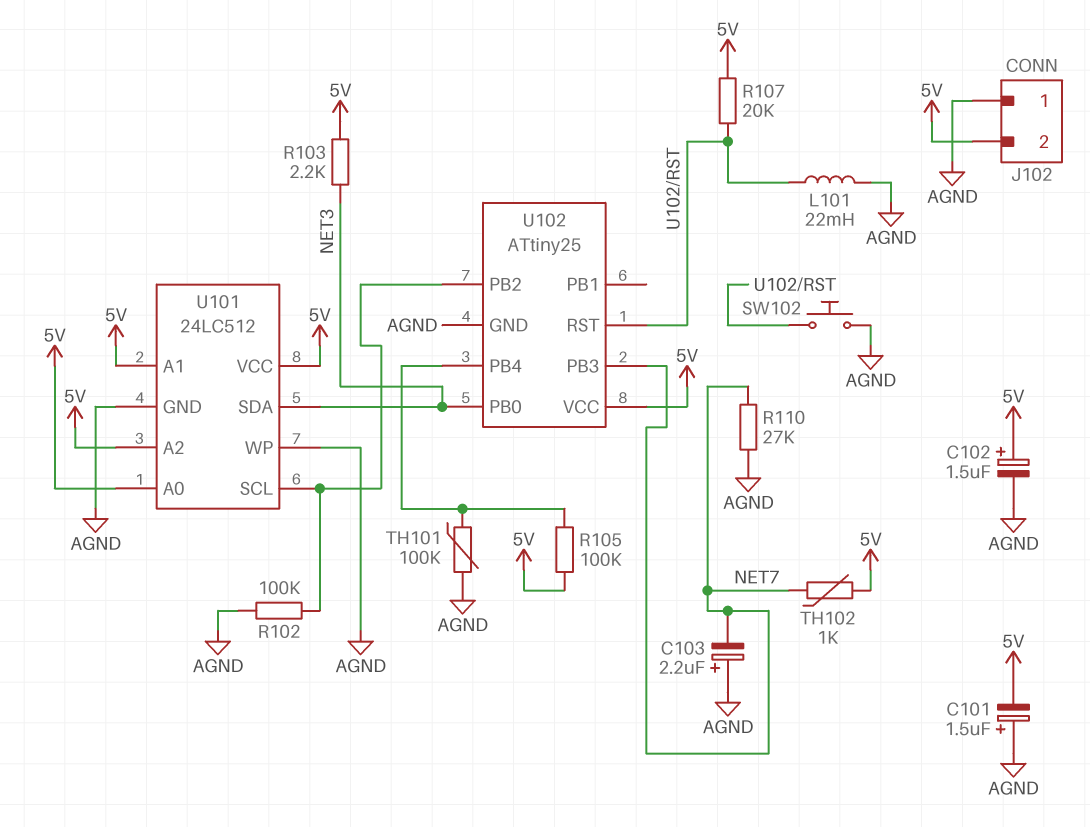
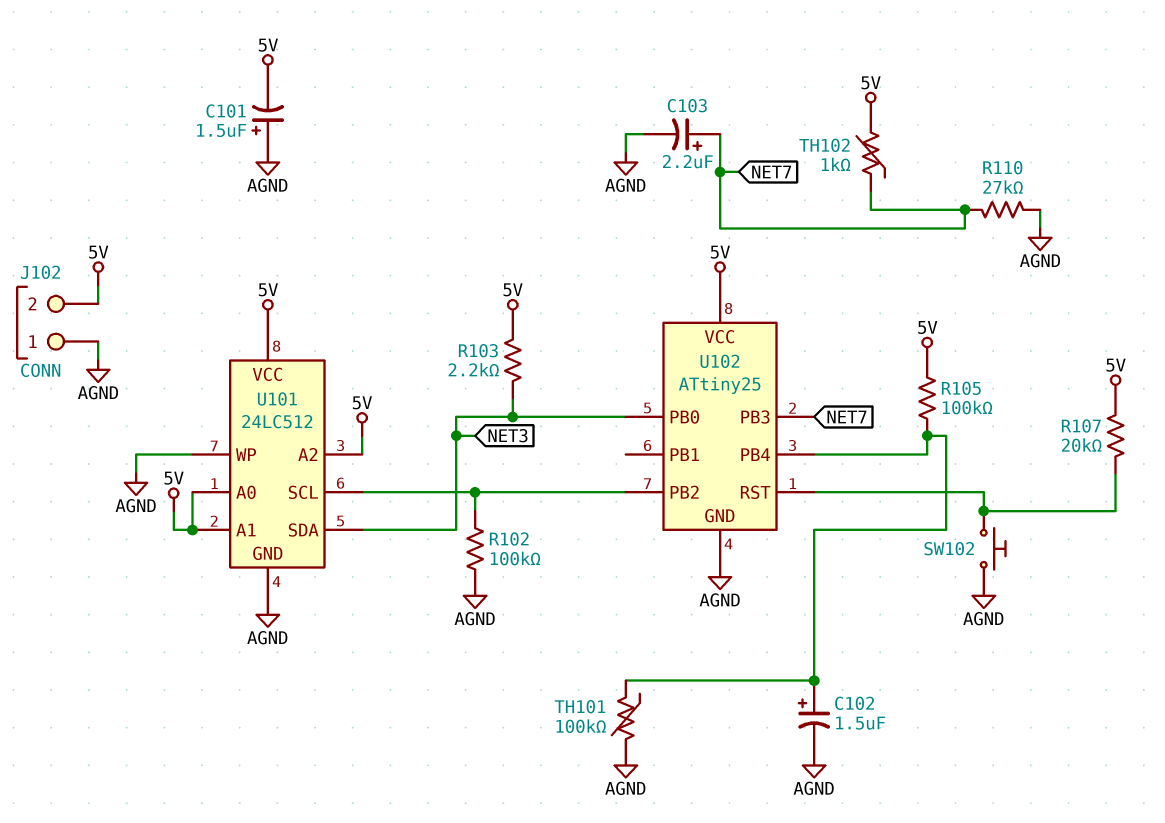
C102: 1.5uF (plus 5V, minus AGND) -> 1.5uF (plus U102/PB4, minus AGND)
C103: 2.2uF (plus AGND, minus NET7) -> 2.2uF (plus NET7, minus AGND)
L101: 22mH (AGND, U102/RST) -> none

